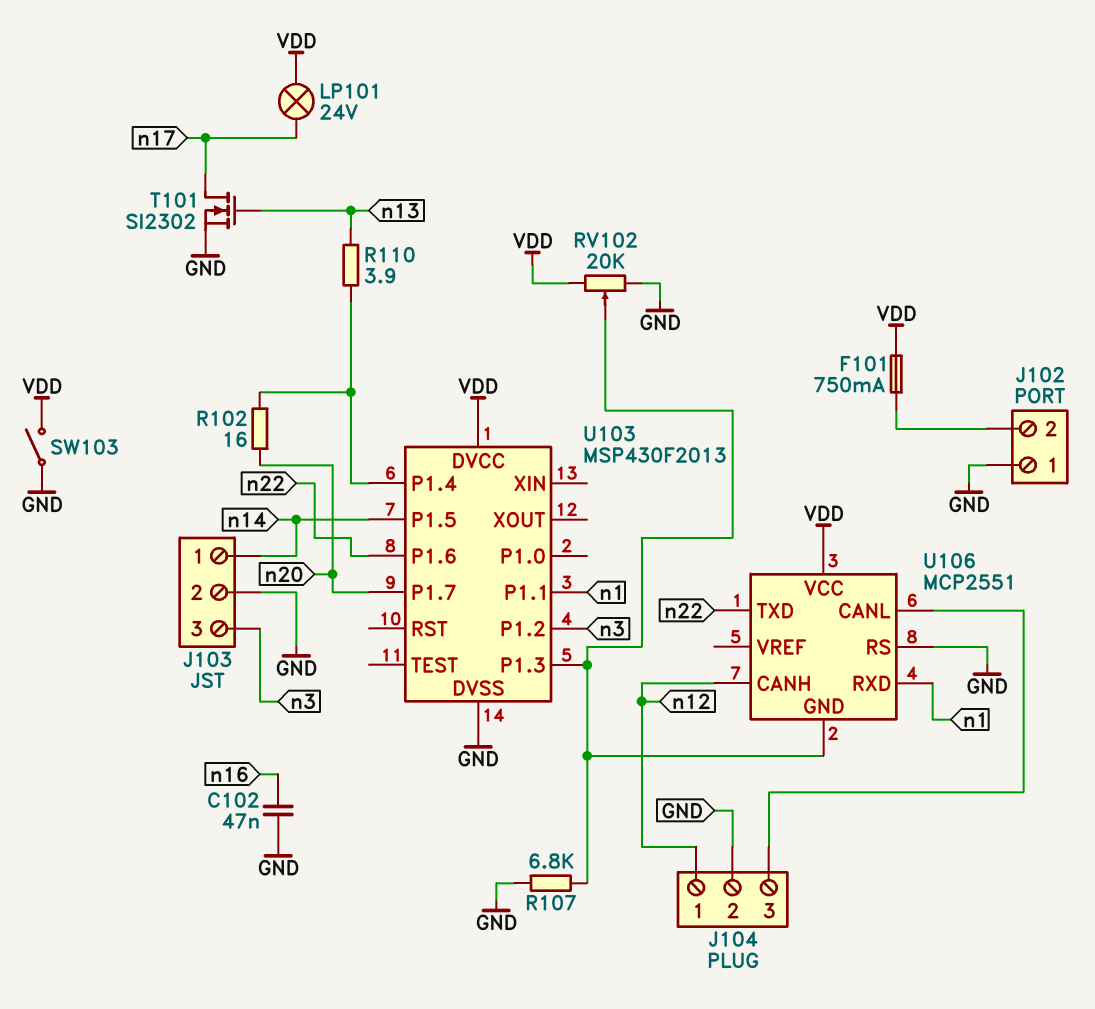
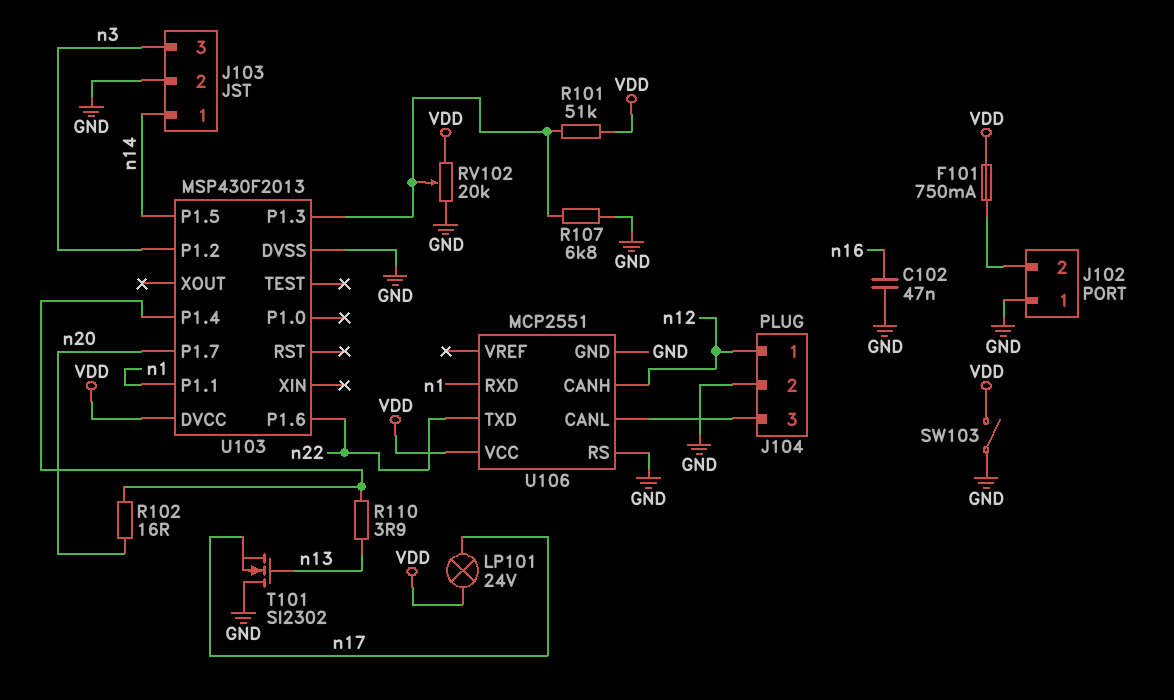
R101: none -> 51k (U103/P1.3, VDD)
T101: NMOS SI2302 (G n13, D n17, S GND) -> NMOS SI2302 (G n13, D GND, S n17)
U106 pin GND: U103/P1.3 -> GND

